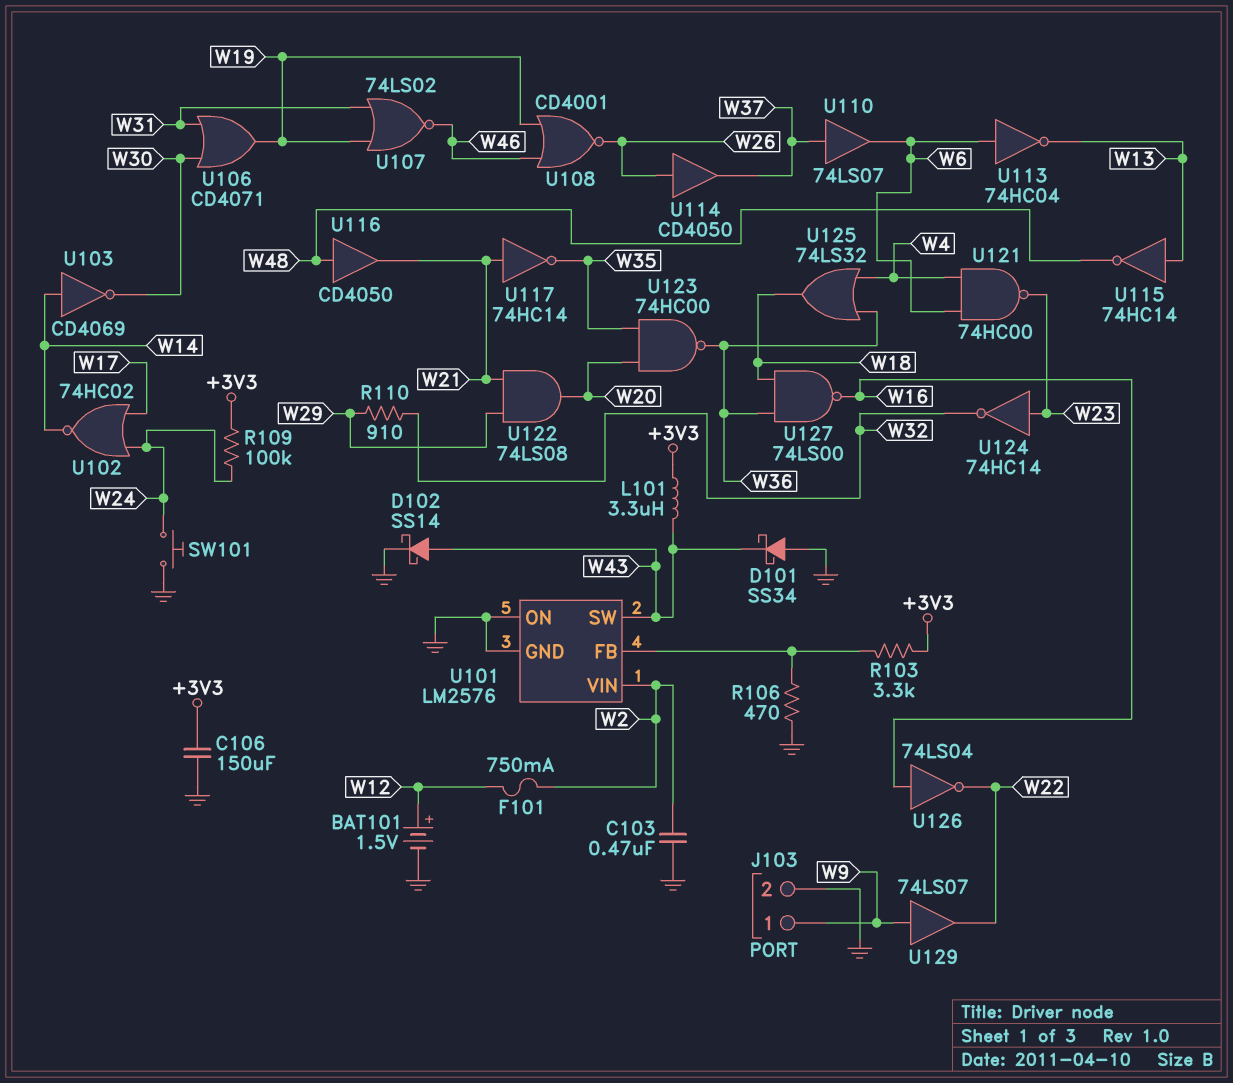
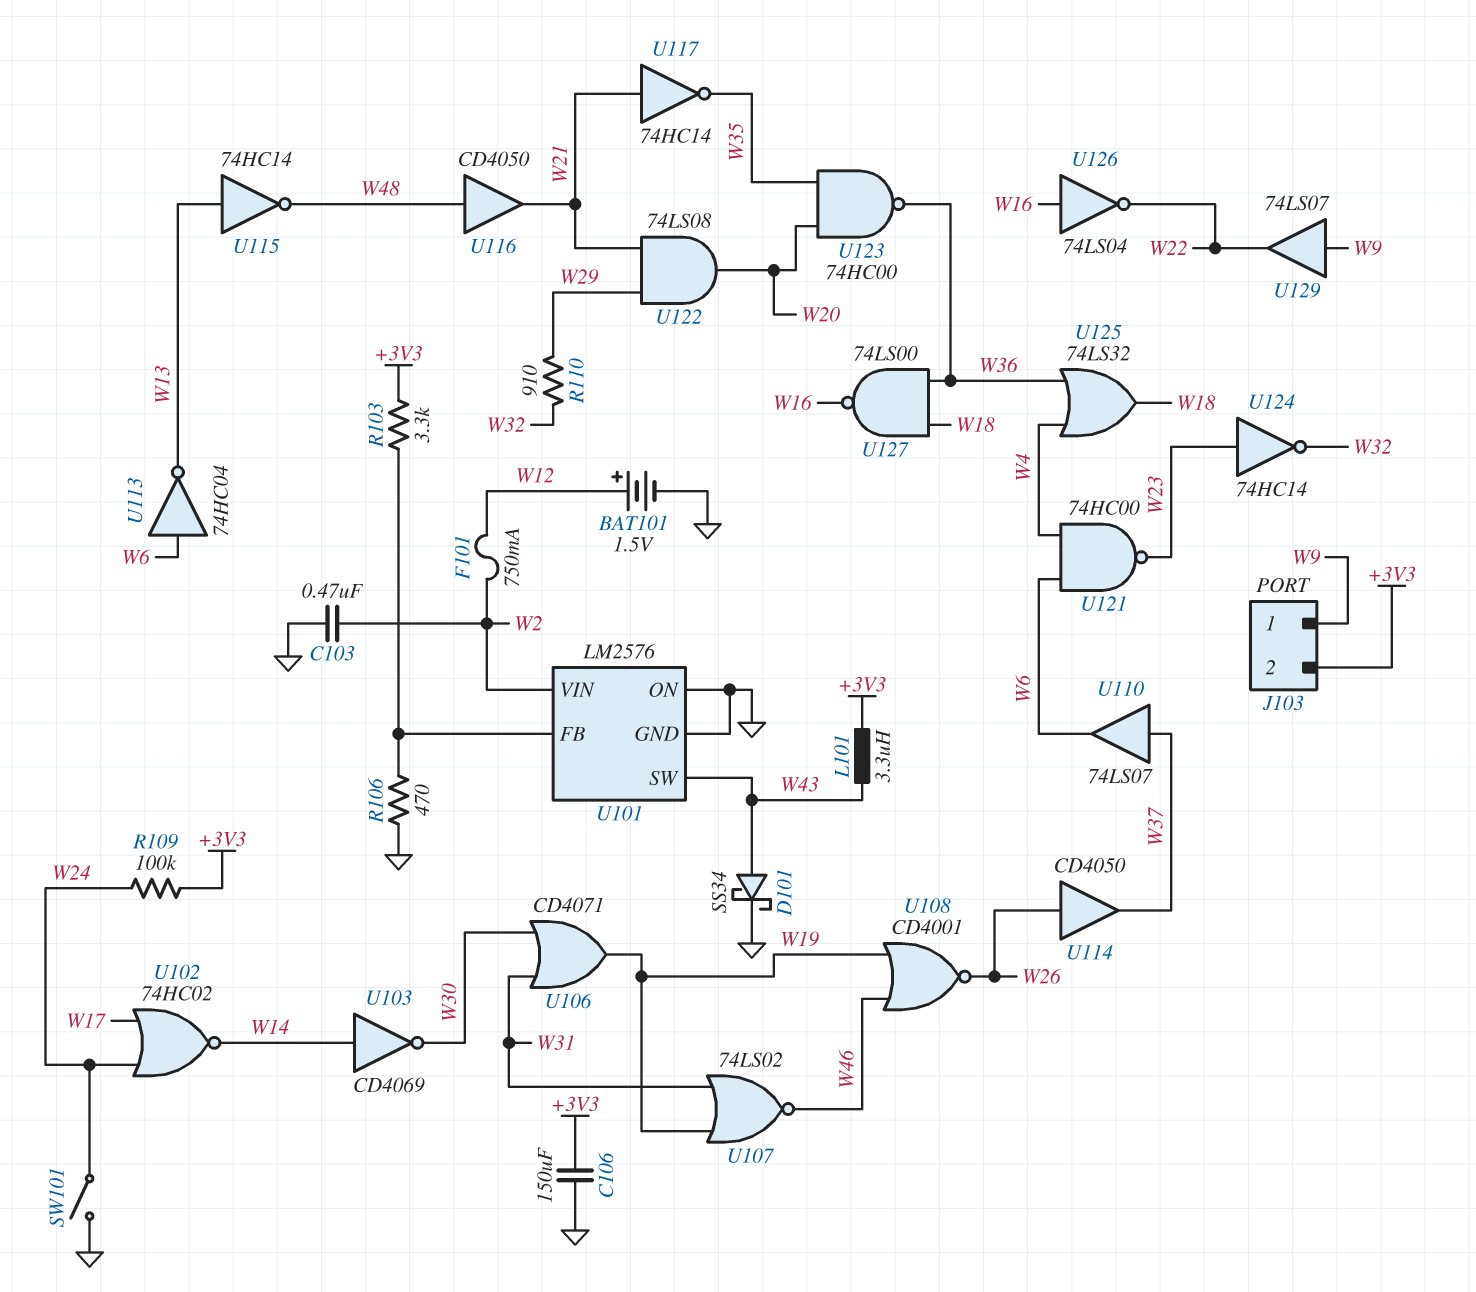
D101: schottky SS34 (A GND, K W43) -> schottky SS34 (A W43, K GND)
D102: schottky SS14 (A W43, K GND) -> none
J103 pin 2: GND -> +3V3
SW101: button (GND, W24) -> switch (GND, W24)

